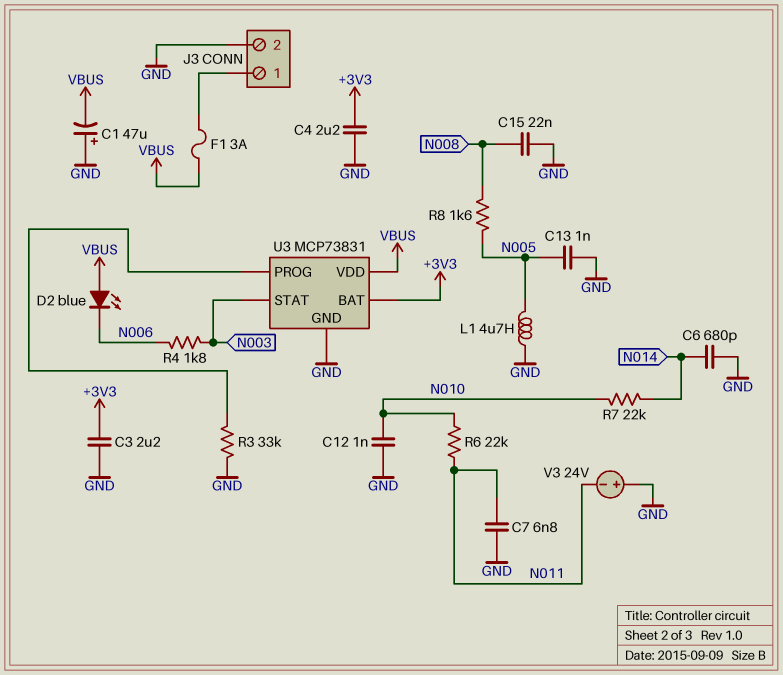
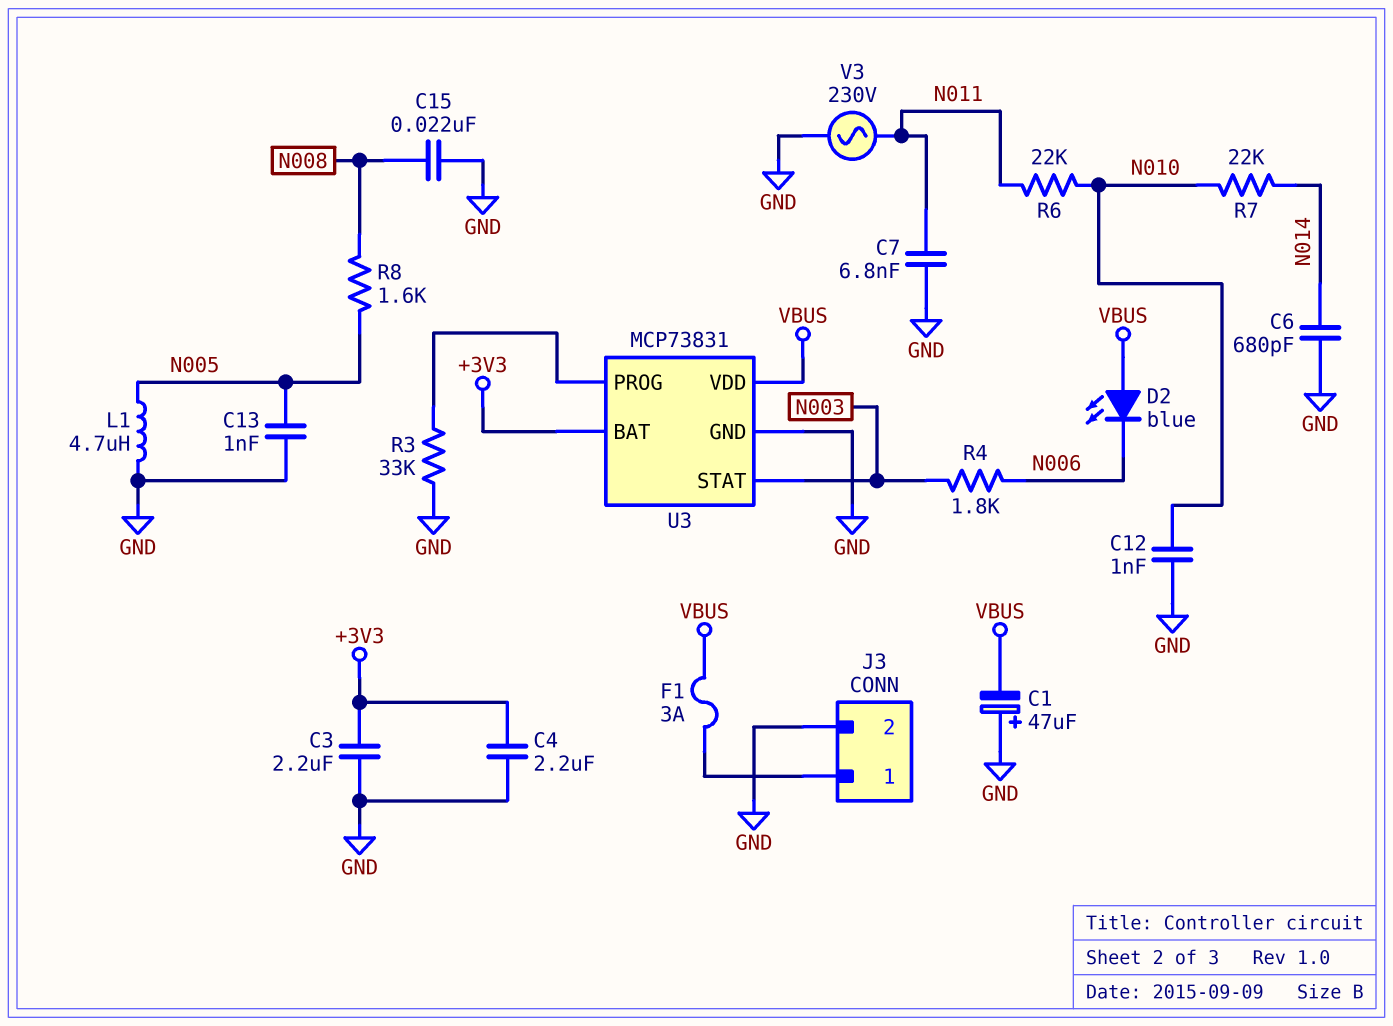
V3: 24V (plus GND, minus N011) -> AC 230V (GND, N011)

